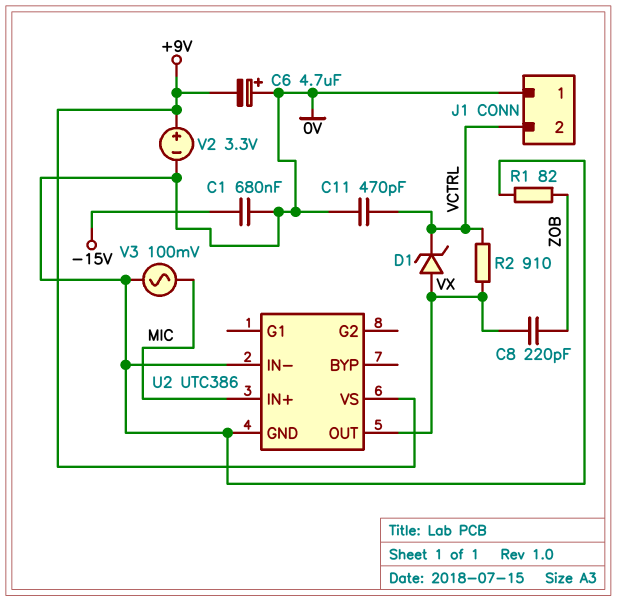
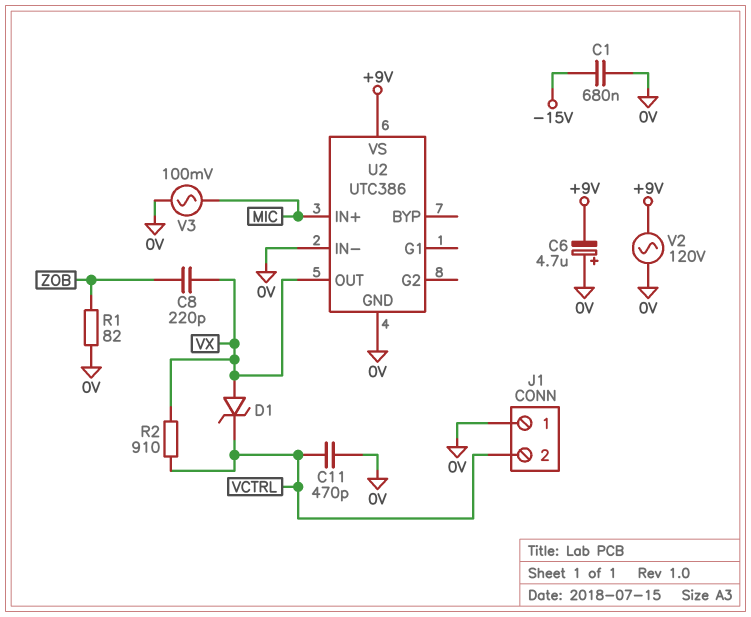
V2: 3.3V (plus +9V, minus 0V) -> AC 120V (+9V, 0V)

